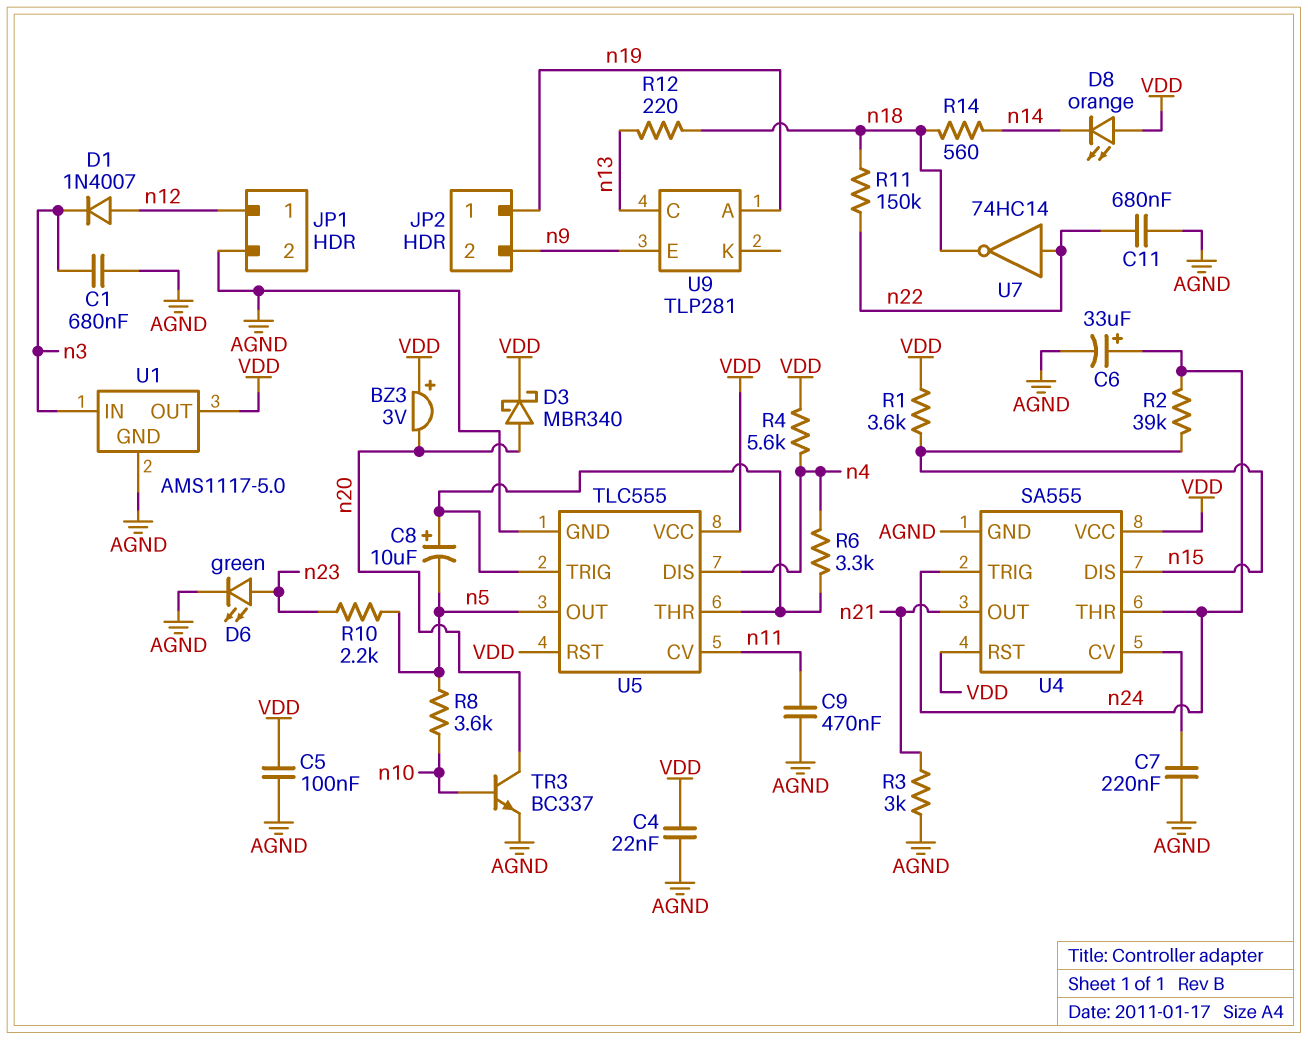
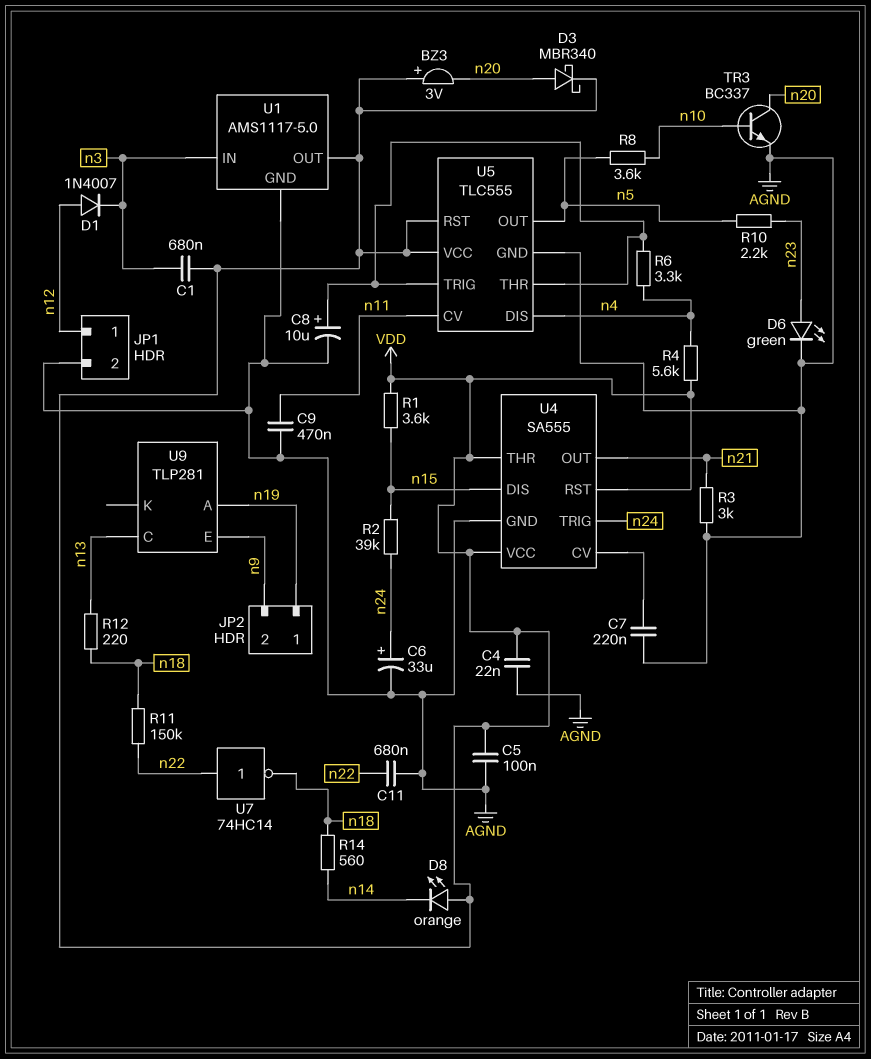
C1: 680nF (AGND, n3) -> 680nF (VDD, n3)
C8: 10uF (plus U5/THR, minus n5) -> 10uF (plus U5/THR, minus AGND)
U4 pin THR: n24 -> VDD

